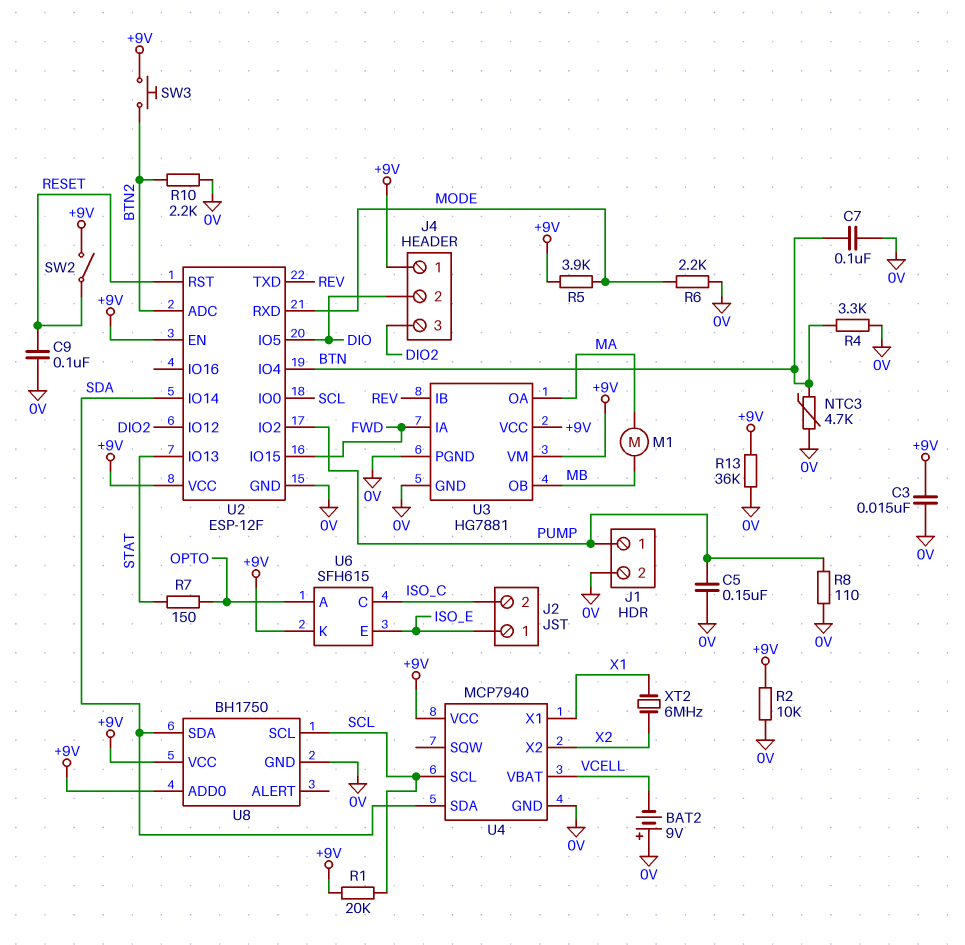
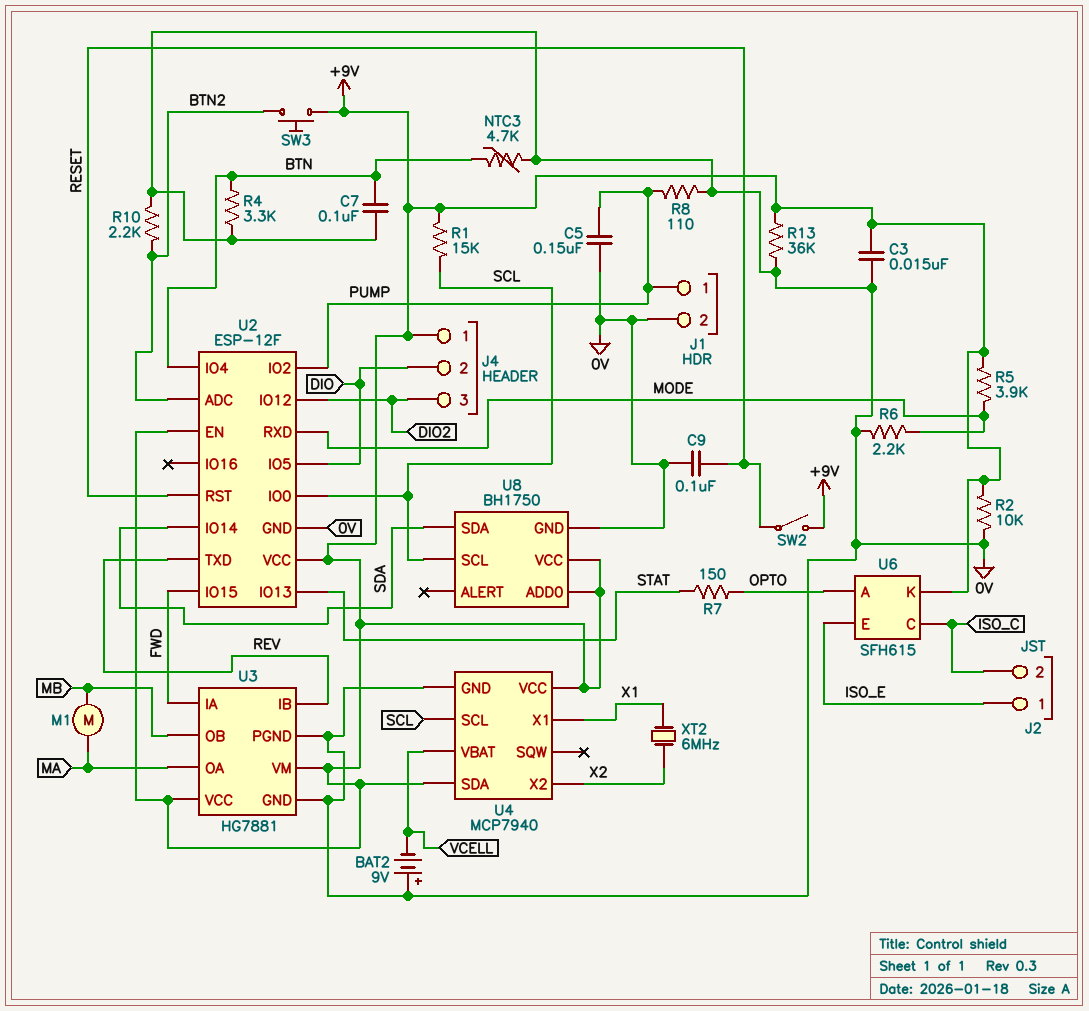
R1: 20k (+9V, SCL) -> 15k (+9V, SCL)
U4 pin SDA: SDA -> +9V

